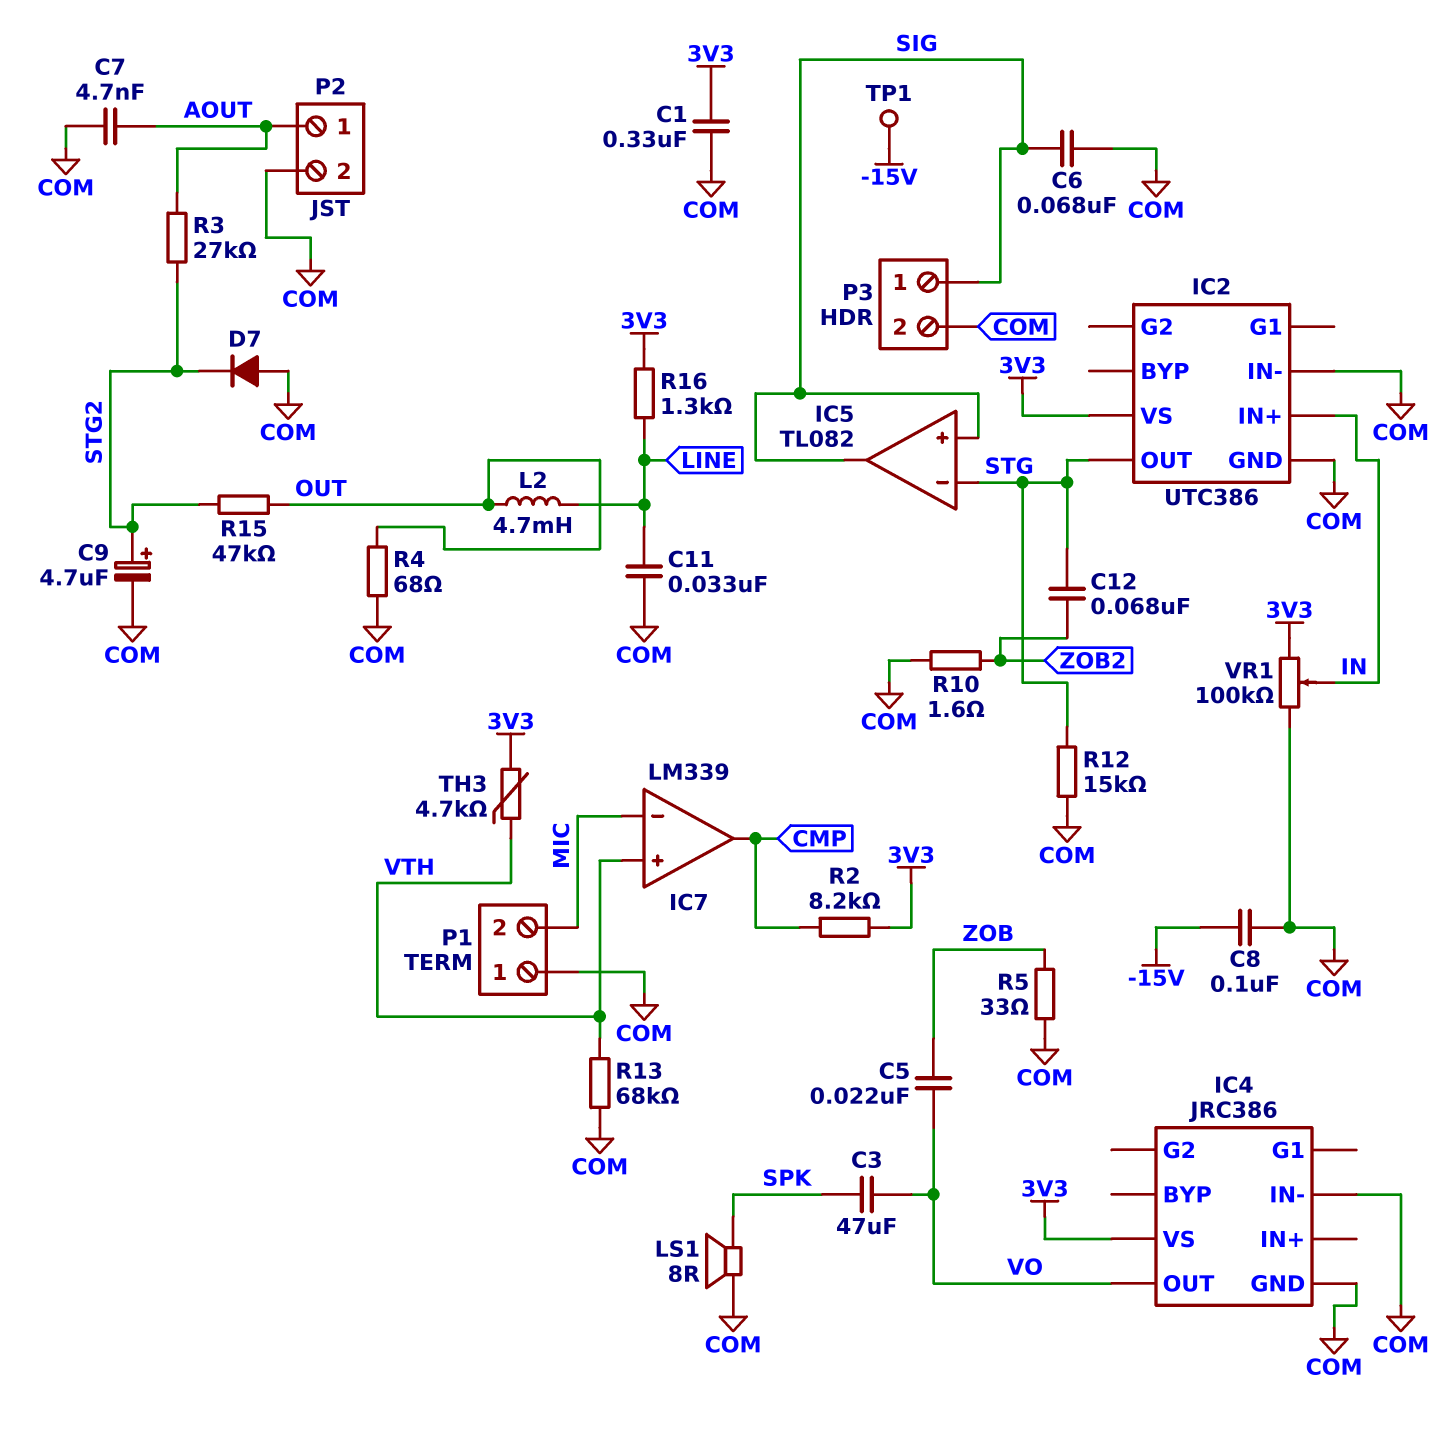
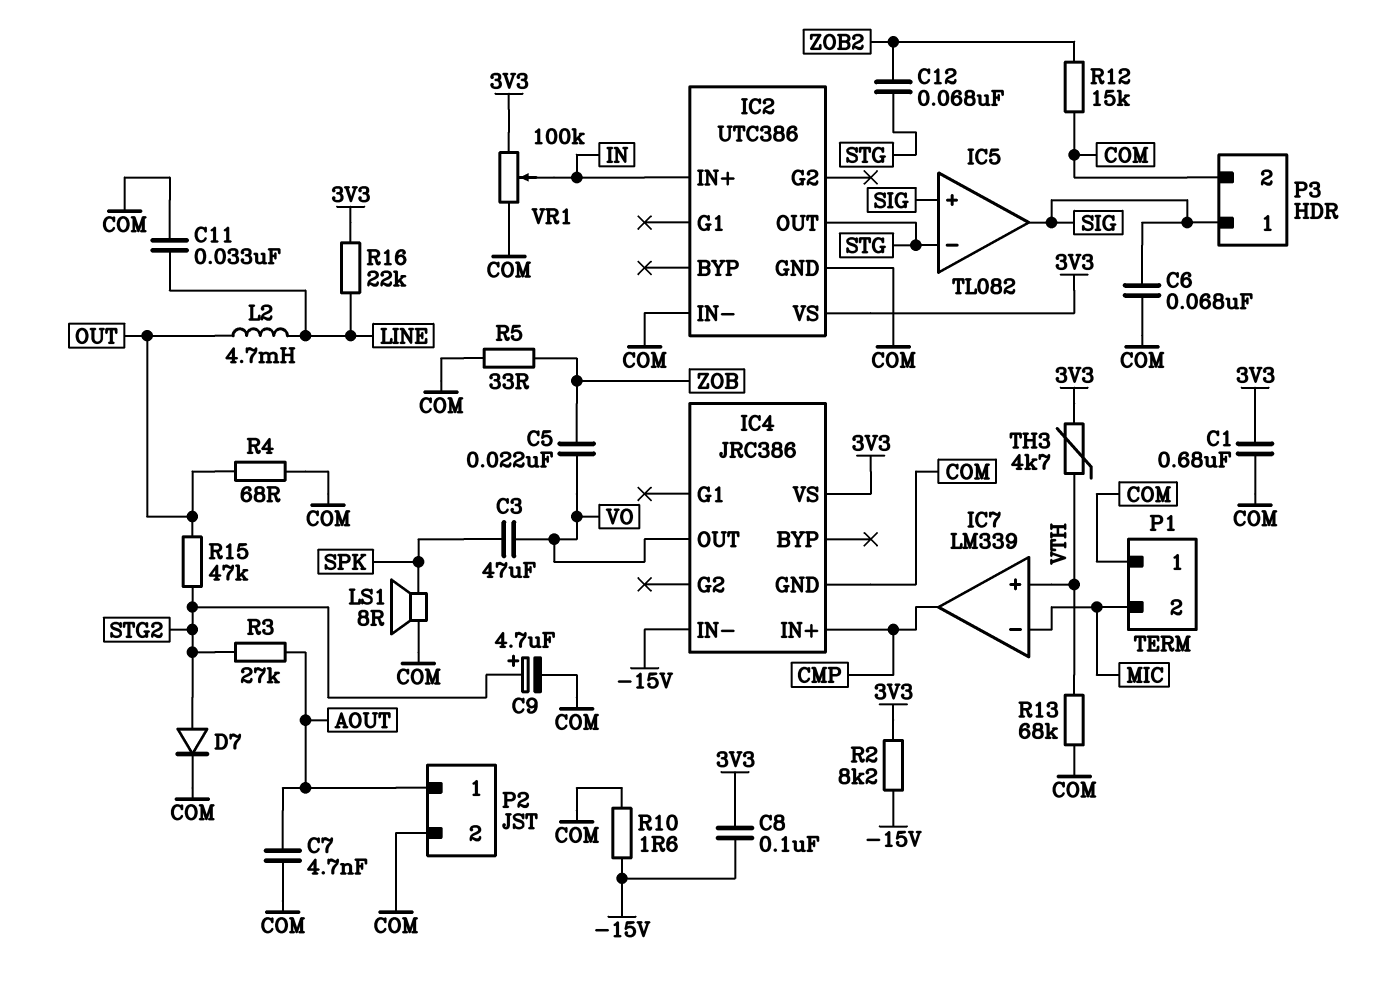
C1: 330nF (3V3, COM) -> 680nF (3V3, COM)
C8: 100nF (-15V, COM) -> 100nF (-15V, 3V3)
D7: diode (A COM, K STG2) -> diode (A STG2, K COM)
IC4 pin IN+: none -> CMP
IC4 pin IN-: COM -> -15V
R2: 8.2k (3V3, CMP) -> 8.2k (-15V, 3V3)
R10: 1.6 (COM, ZOB2) -> 1.6 (-15V, COM)
R12: 15k (COM, STG) -> 15k (COM, ZOB2)
R16: 1.3k (3V3, LINE) -> 22k (3V3, LINE)
TP1: test point (-15V) -> none

